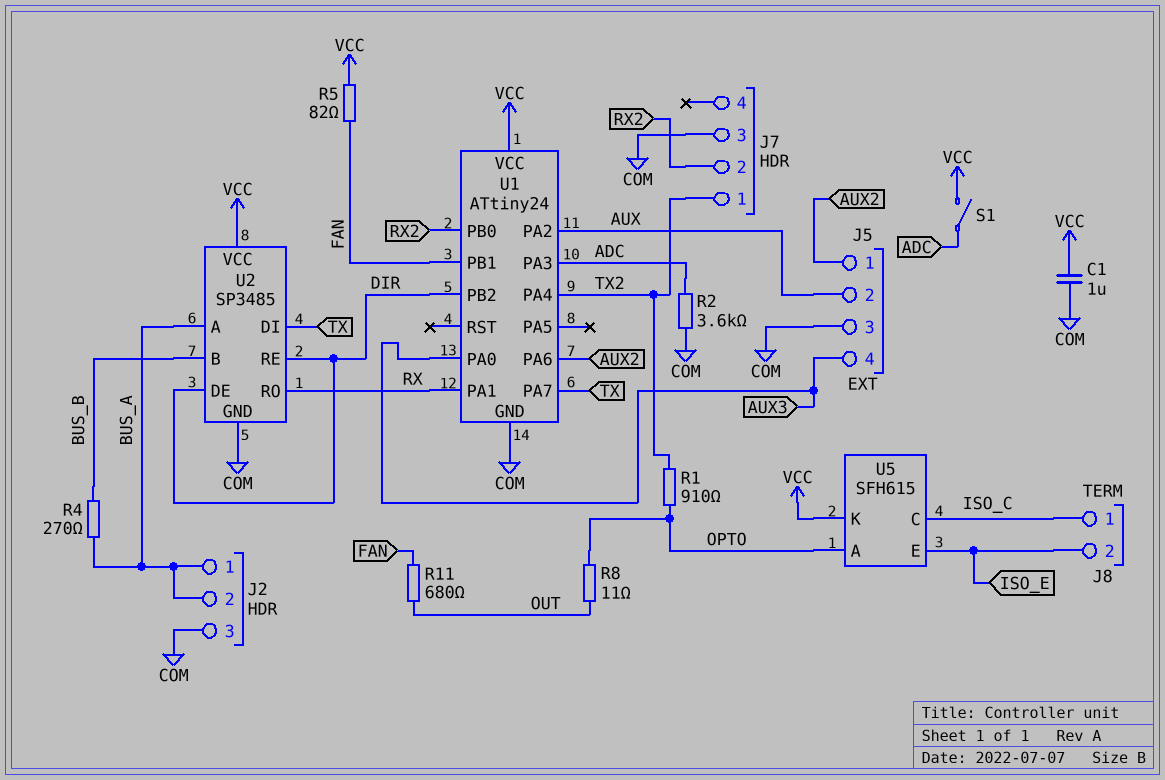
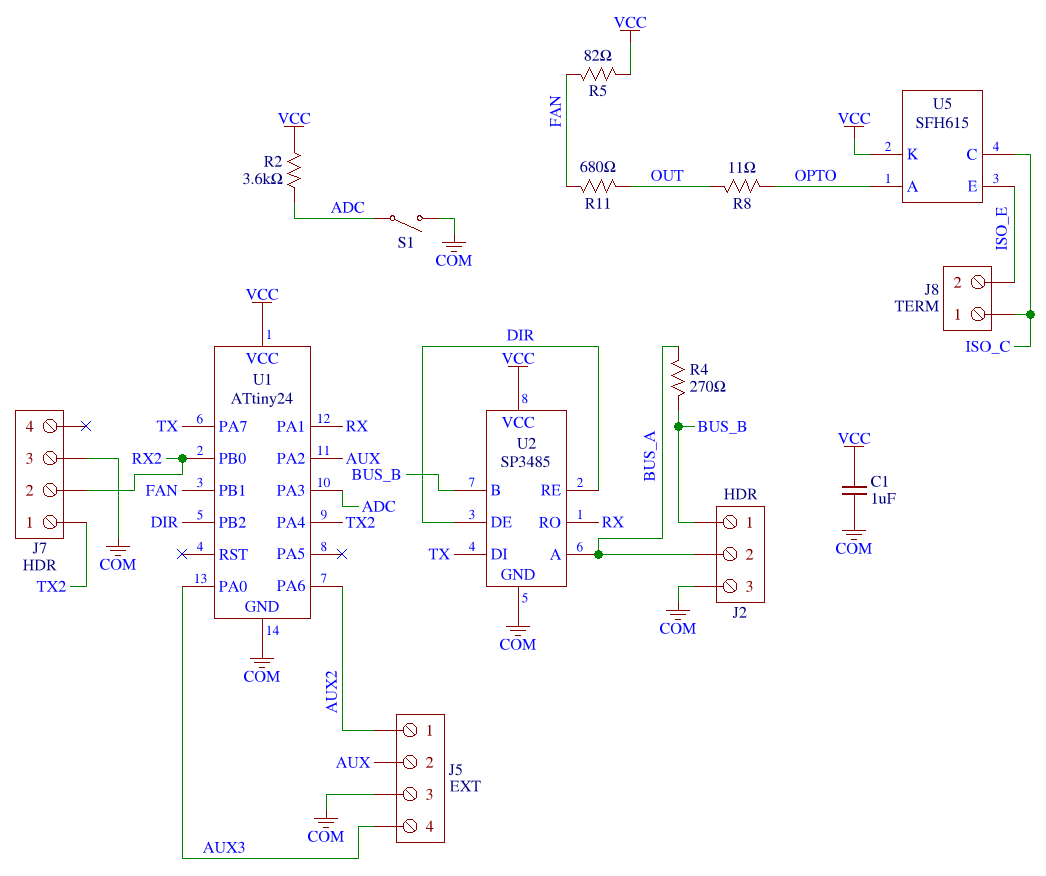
J2 pin 1: BUS_A -> BUS_B
R1: 910 (OPTO, TX2) -> none
R2: 3.6k (ADC, COM) -> 3.6k (ADC, VCC)
S1: switch (ADC, VCC) -> switch (ADC, COM)

